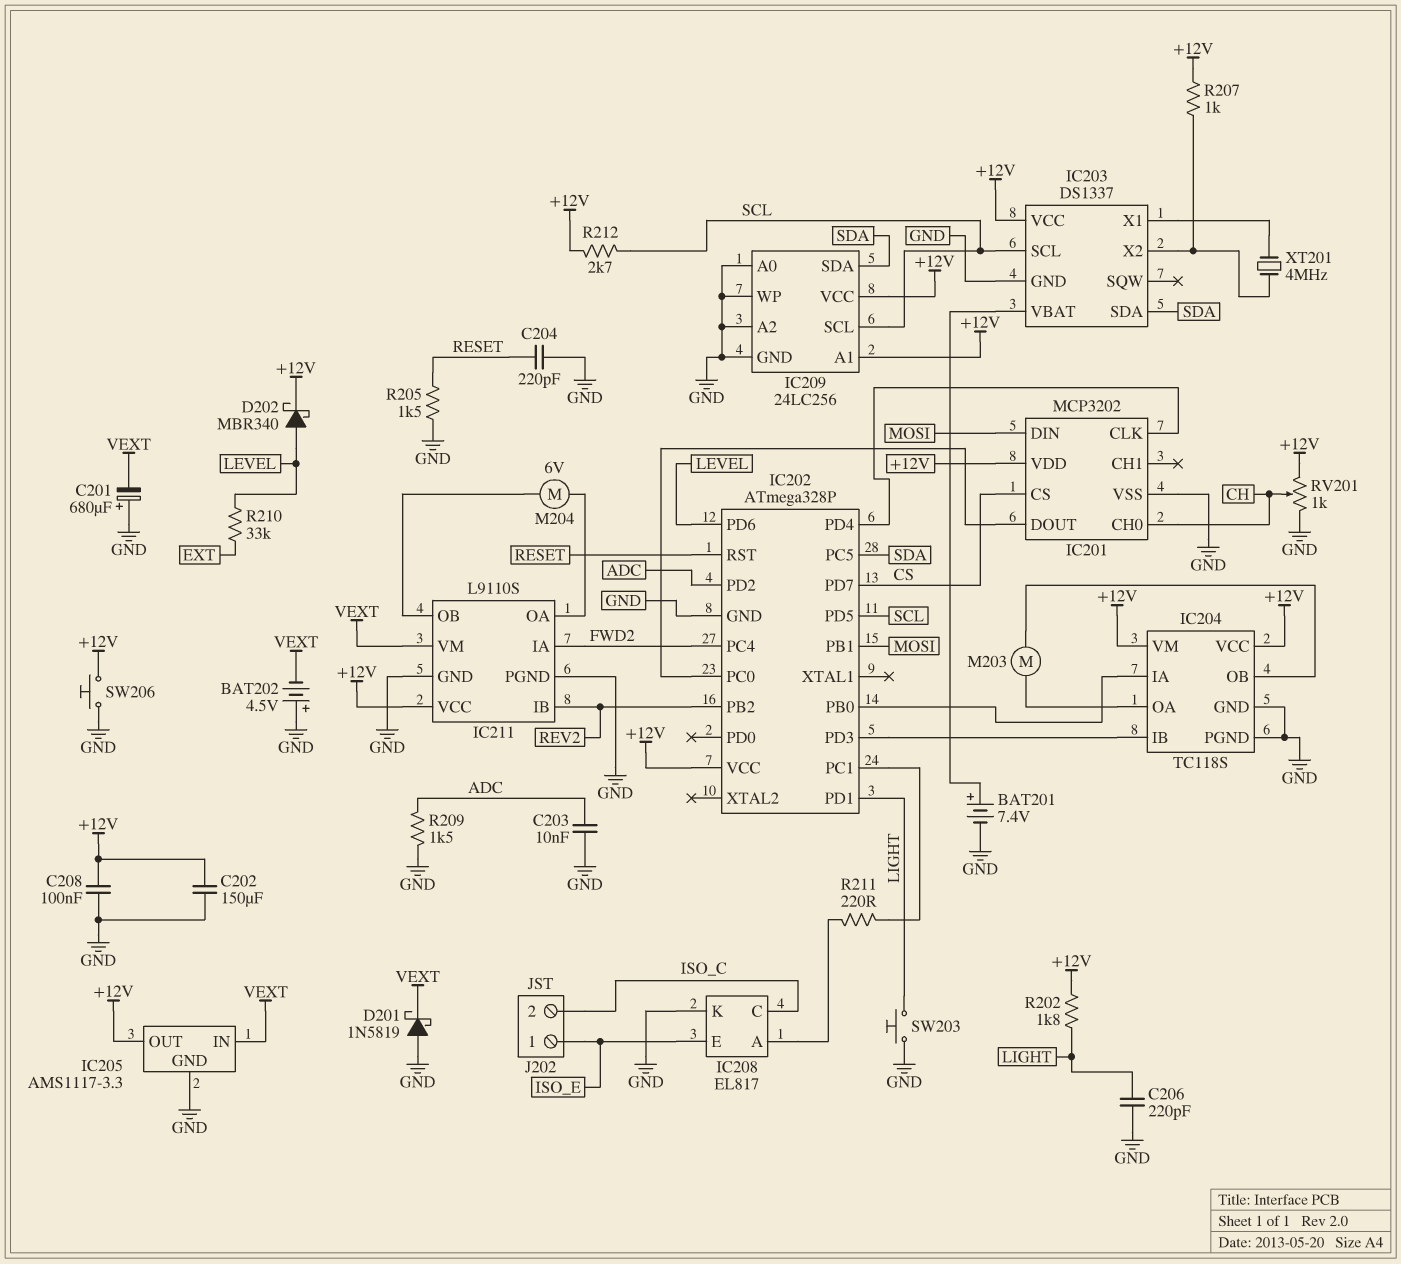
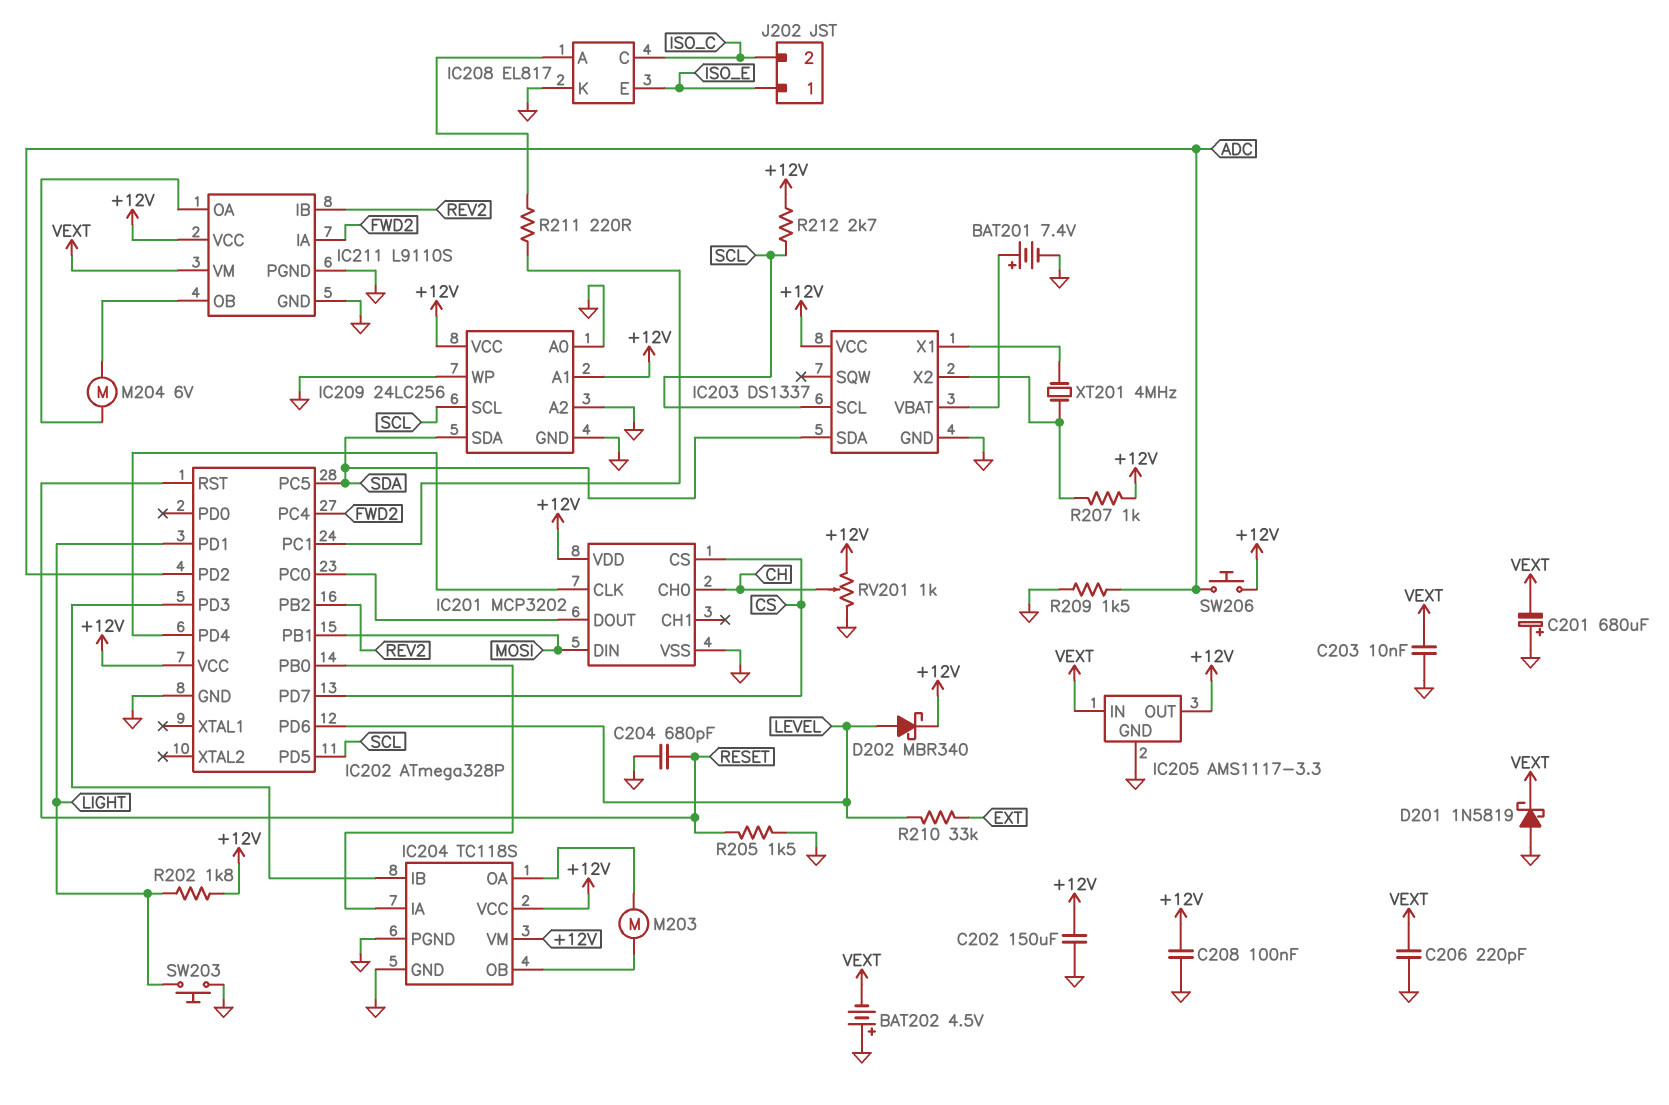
C203: 10nF (ADC, GND) -> 10nF (GND, VEXT)
C204: 220pF (GND, RESET) -> 680pF (GND, RESET)
C206: 220pF (GND, LIGHT) -> 220pF (GND, VEXT)
SW206: button (+12V, GND) -> button (+12V, ADC)

